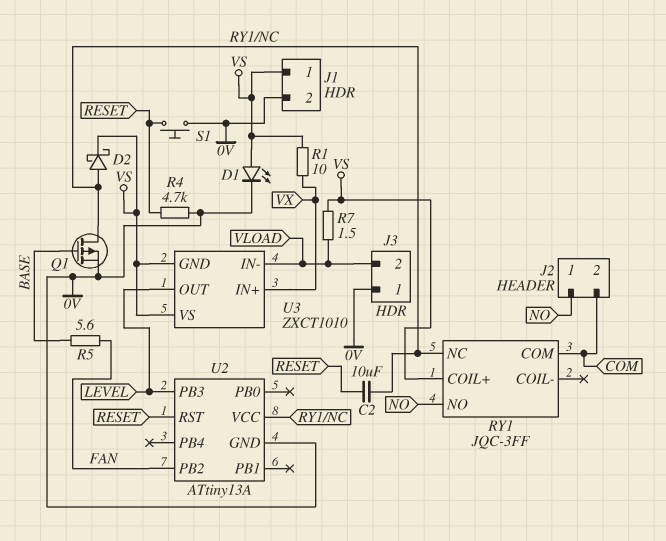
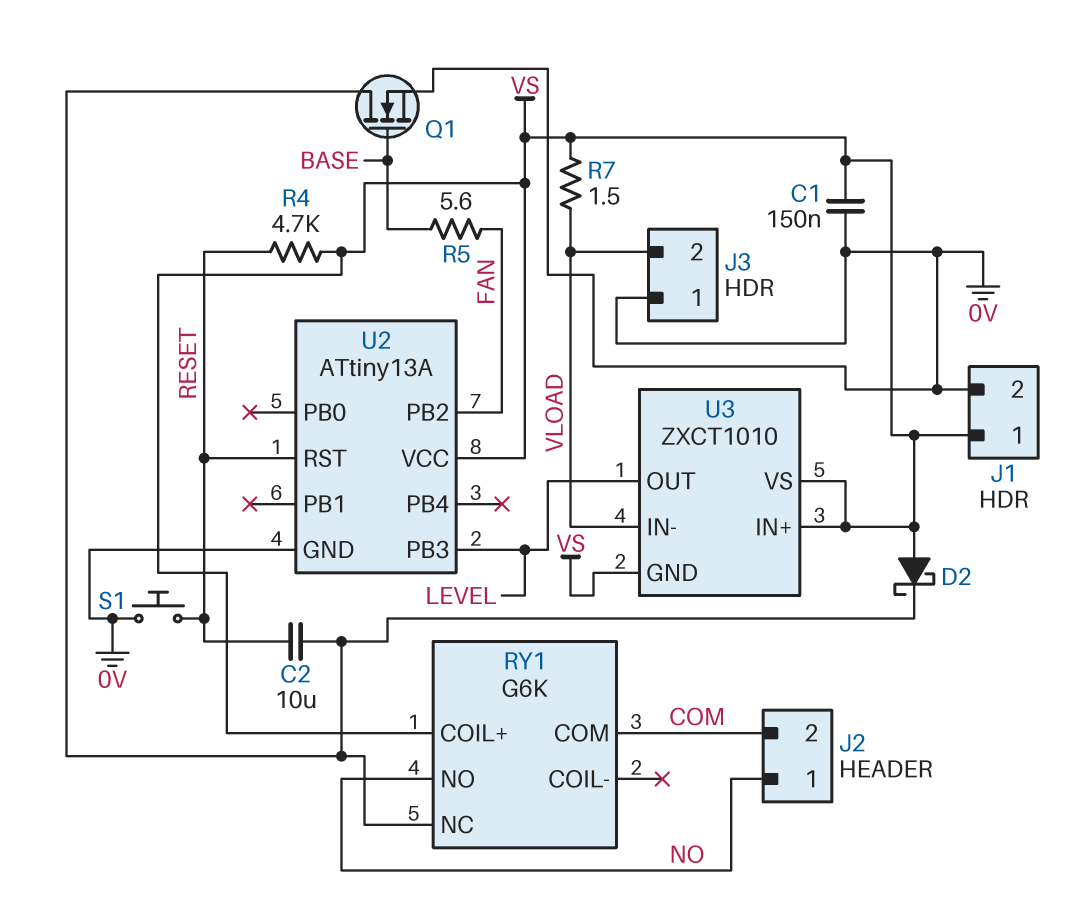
C1: none -> 150nF (0V, VS)
D1: LED (A VS, K 0V) -> none
D2: schottky (A RY1/NC, K VS) -> schottky (A VS, K RY1/NC)
Q1: PMOS (G BASE, D RY1/NC, S 0V) -> NMOS (G BASE, D RY1/NC, S 0V)
R1: 10 (VS, VX) -> none
R4: 4.7k (0V, RESET) -> 4.7k (RESET, VS)
RY1: JQC-3FF -> G6K
U2 pin VCC: RY1/NC -> VS
U3 pin IN+: VX -> VS

